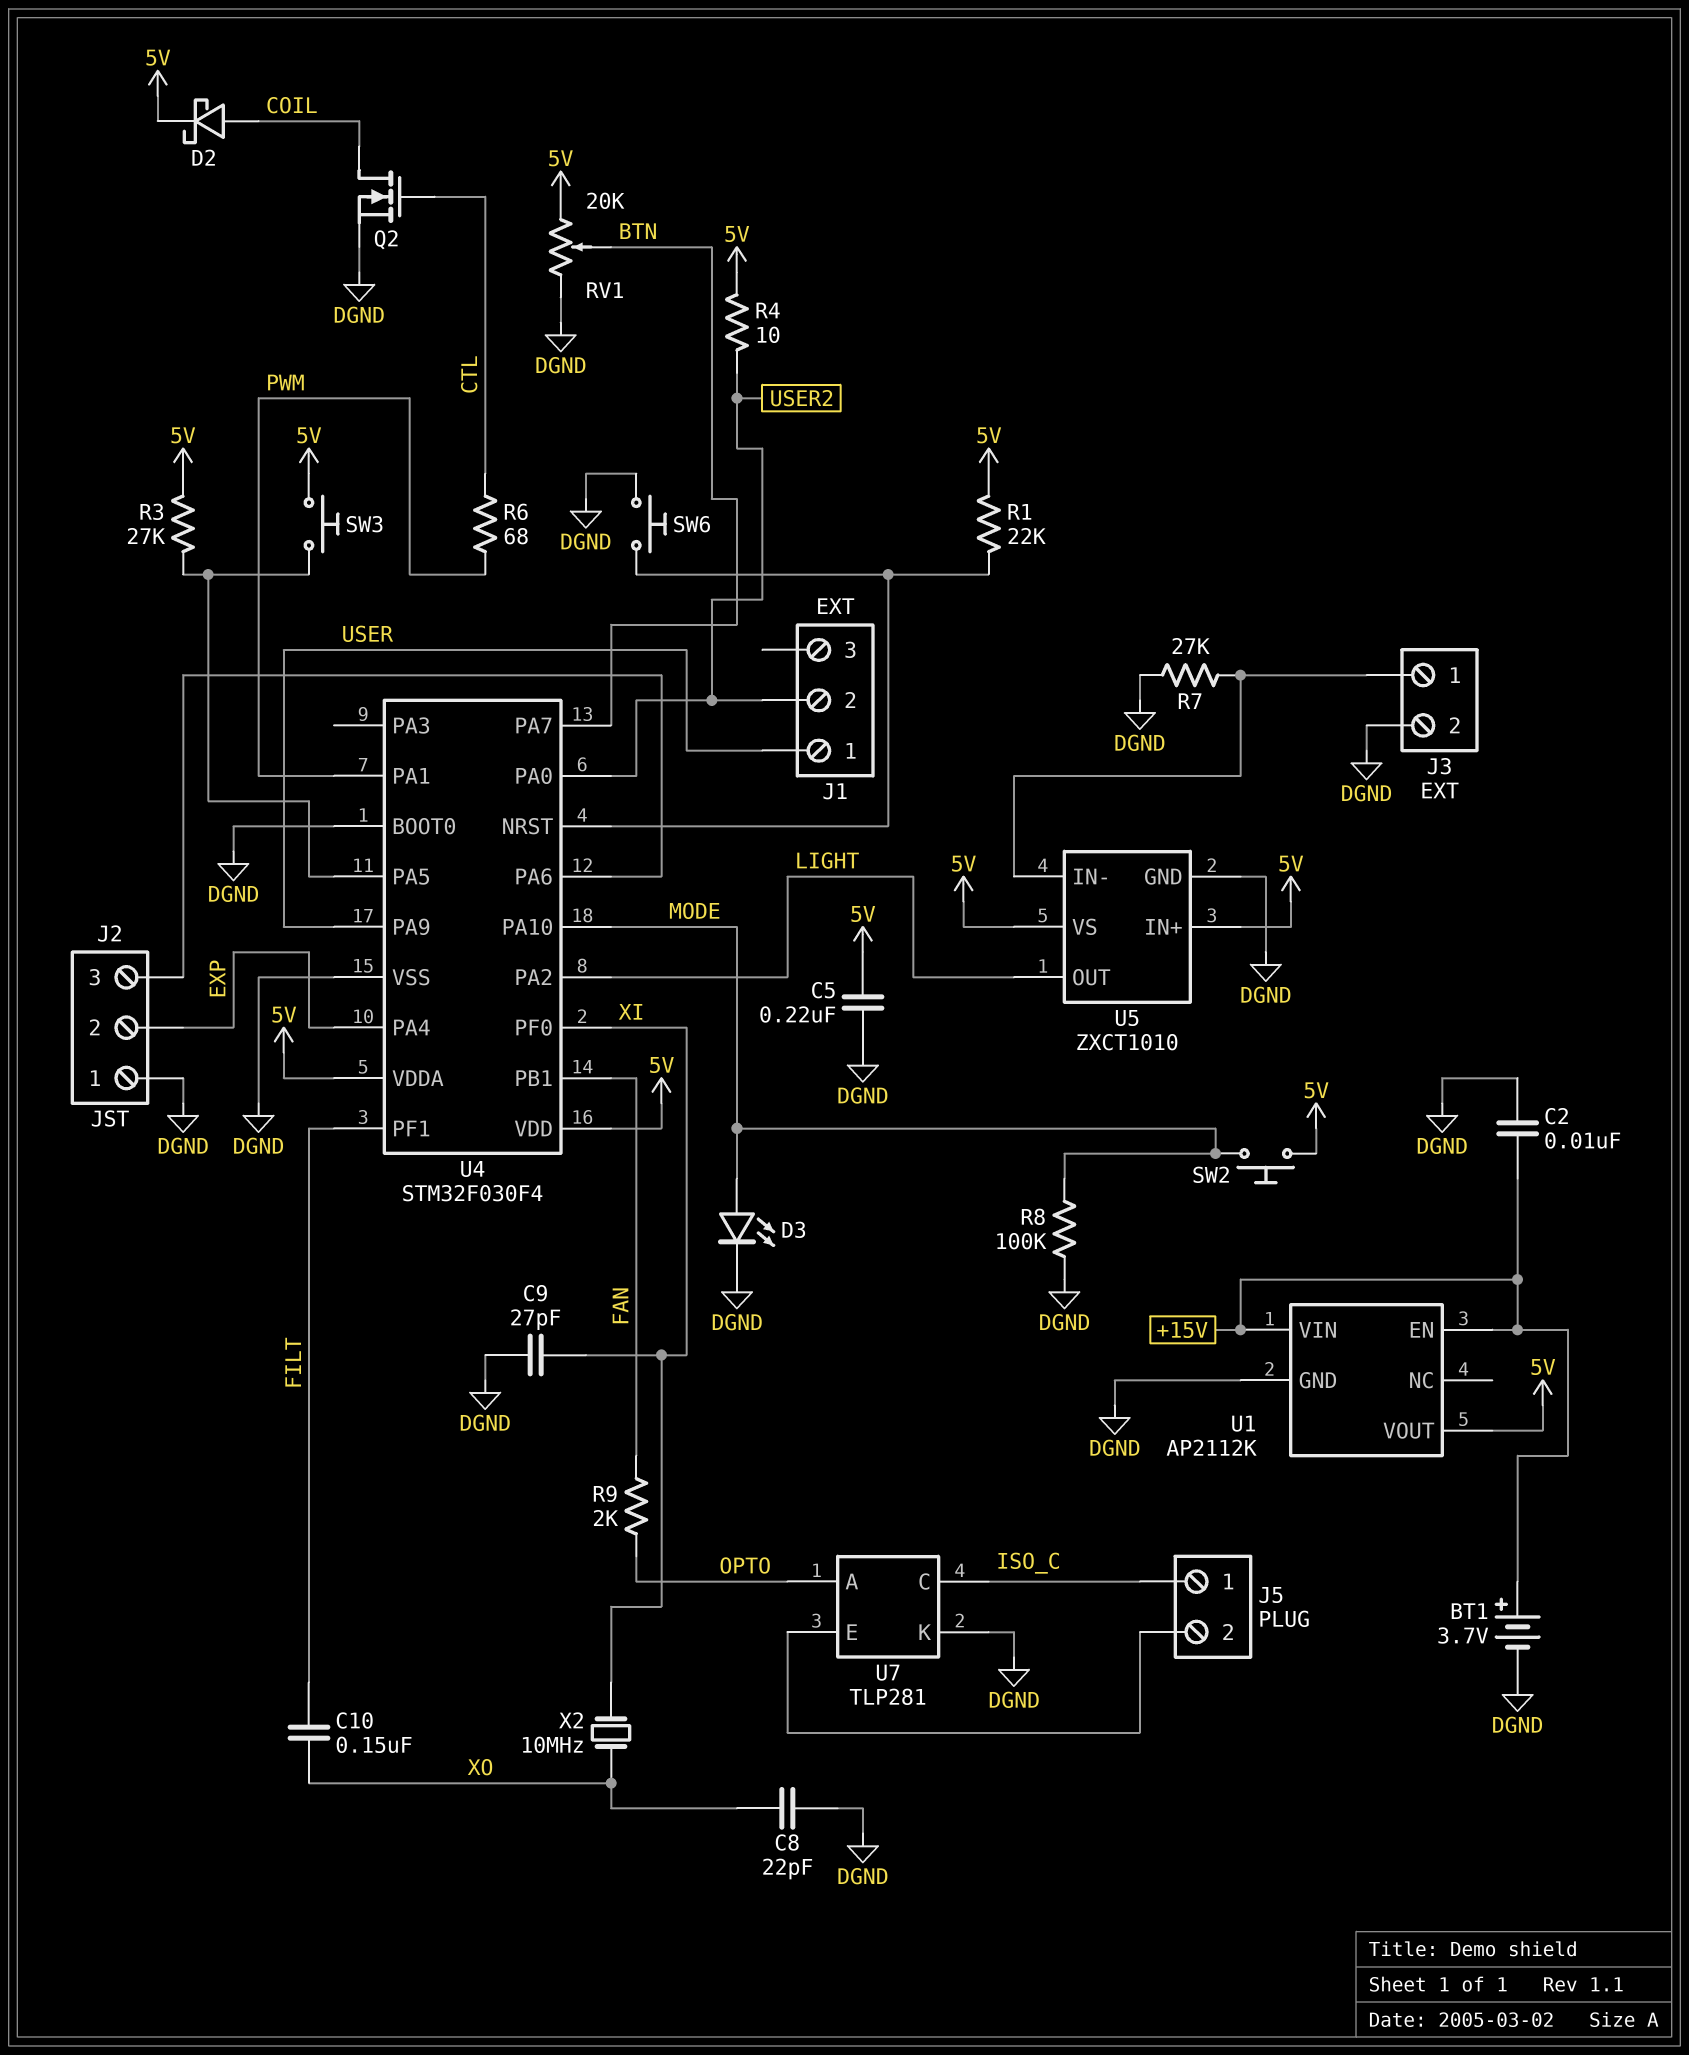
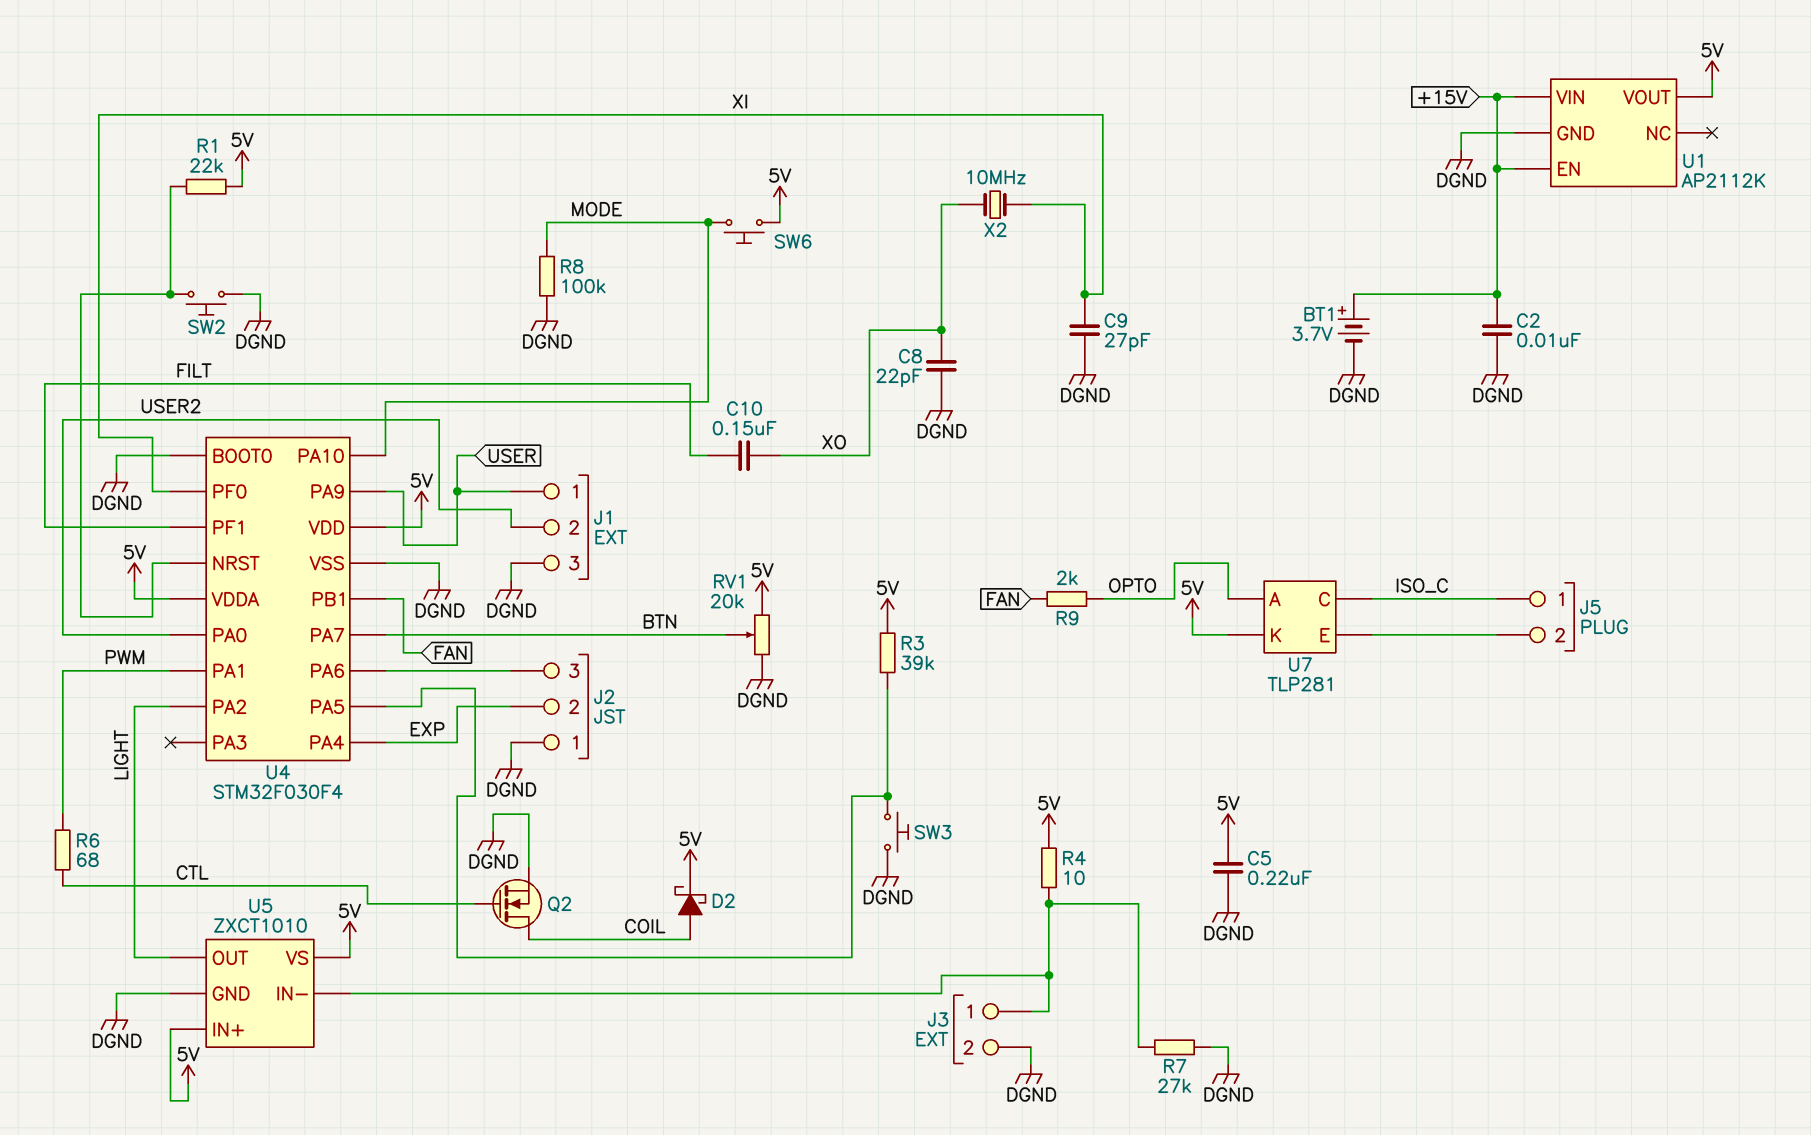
D3: LED (A MODE, K DGND) -> none
J1 pin 3: none -> DGND
R3: 27k (5V, U4/PA5) -> 39k (5V, U4/PA5)
R4: 10 (5V, USER2) -> 10 (5V, J3/1)
SW2: button (5V, MODE) -> button (DGND, U4/NRST)
SW3: button (5V, U4/PA5) -> button (DGND, U4/PA5)
SW6: button (DGND, U4/NRST) -> button (5V, MODE)
U7 pin K: DGND -> 5V

